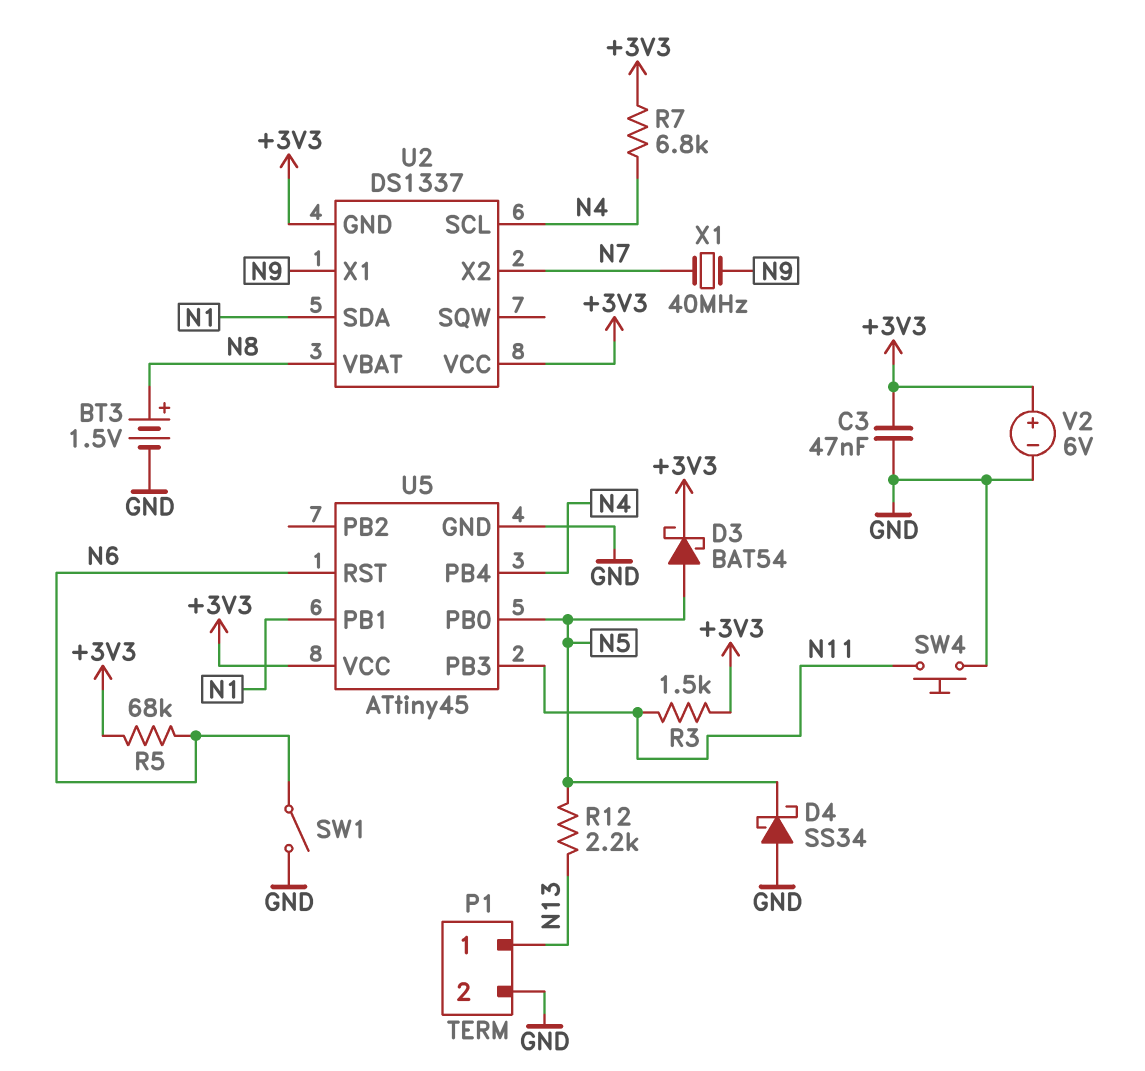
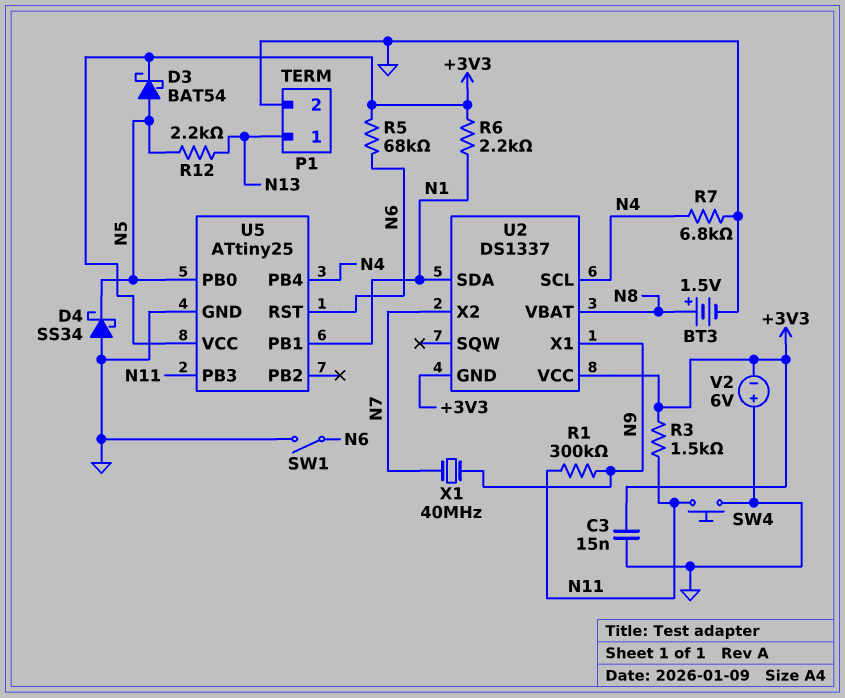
C3: 47nF (+3V3, GND) -> 15nF (+3V3, GND)
R1: none -> 300k (N9, N11)
R6: none -> 2.2k (+3V3, N1)
R7: 6.8k (+3V3, N4) -> 6.8k (GND, N4)
U5: ATtiny45 -> ATtiny25
V2: 6V (plus +3V3, minus GND) -> 6V (plus GND, minus +3V3)

